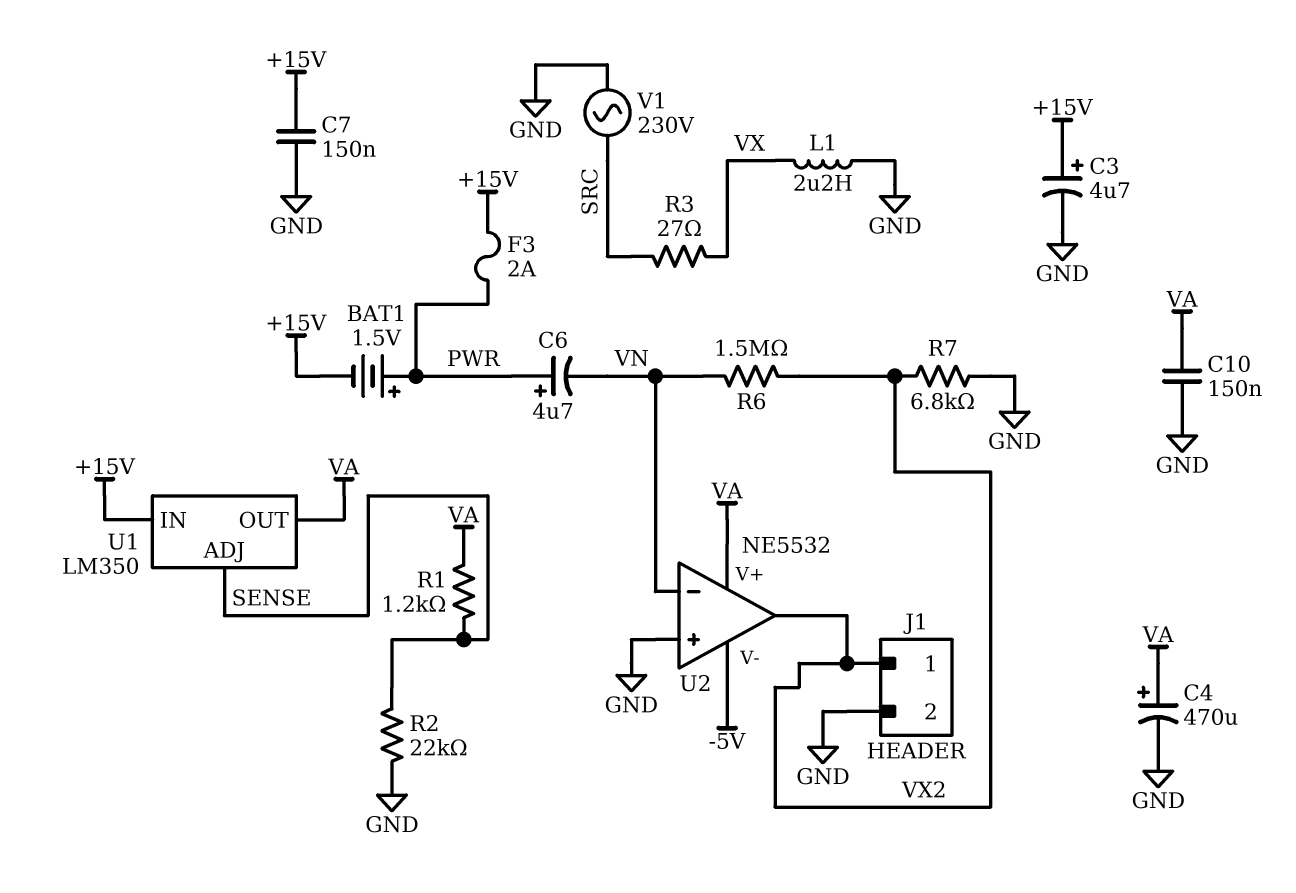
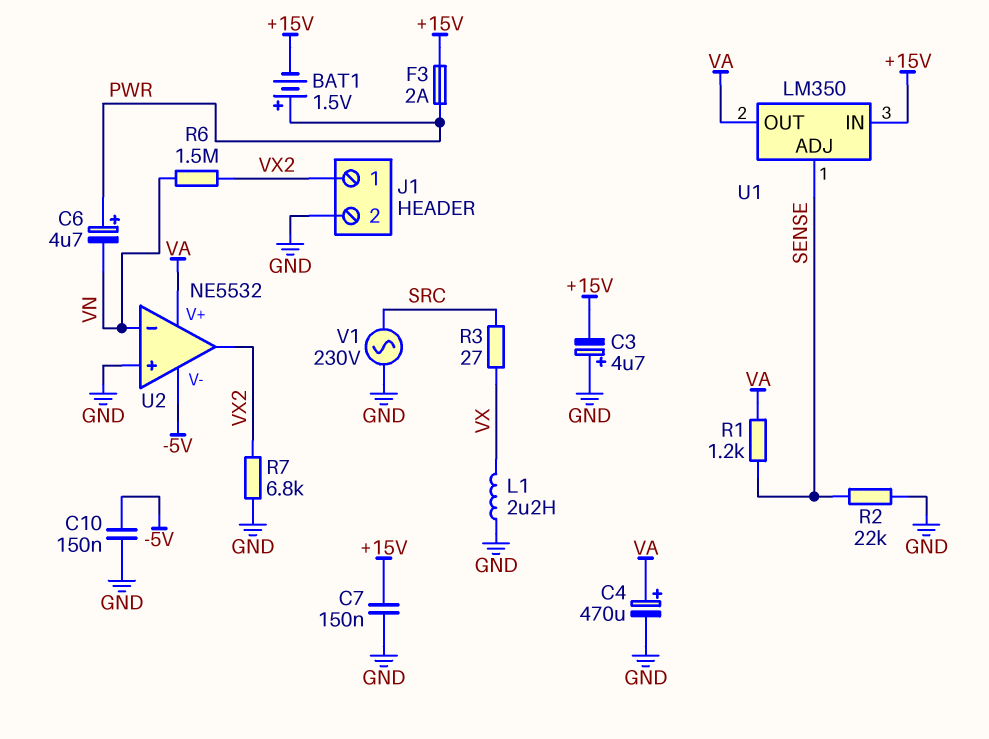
C3: 4.7uF (plus +15V, minus GND) -> 4.7uF (plus GND, minus +15V)
C10: 150nF (GND, VA) -> 150nF (-5V, GND)

